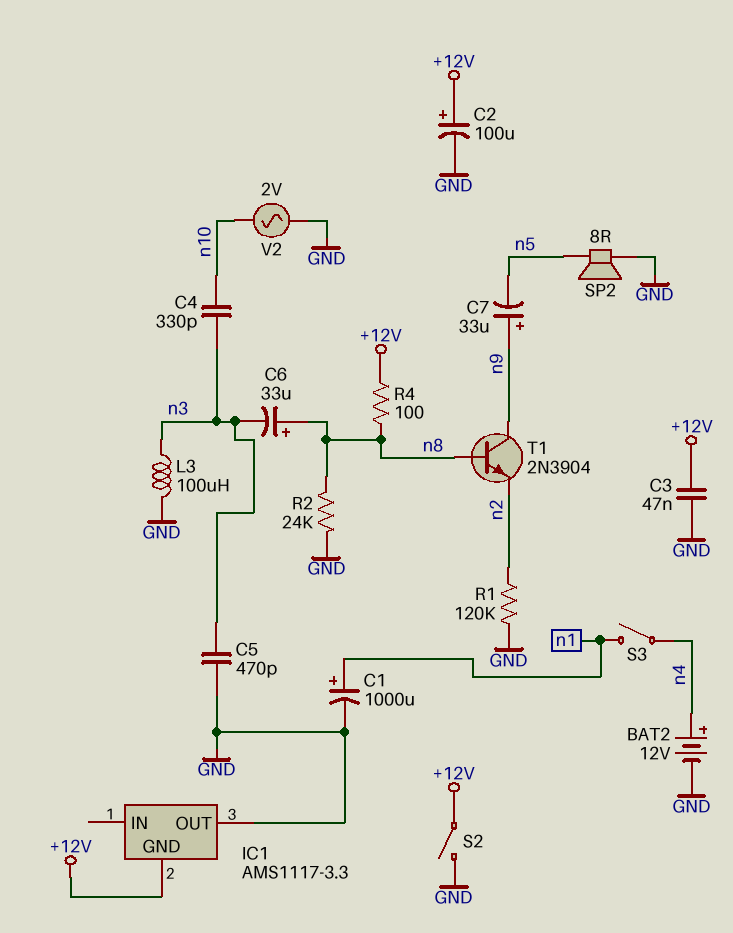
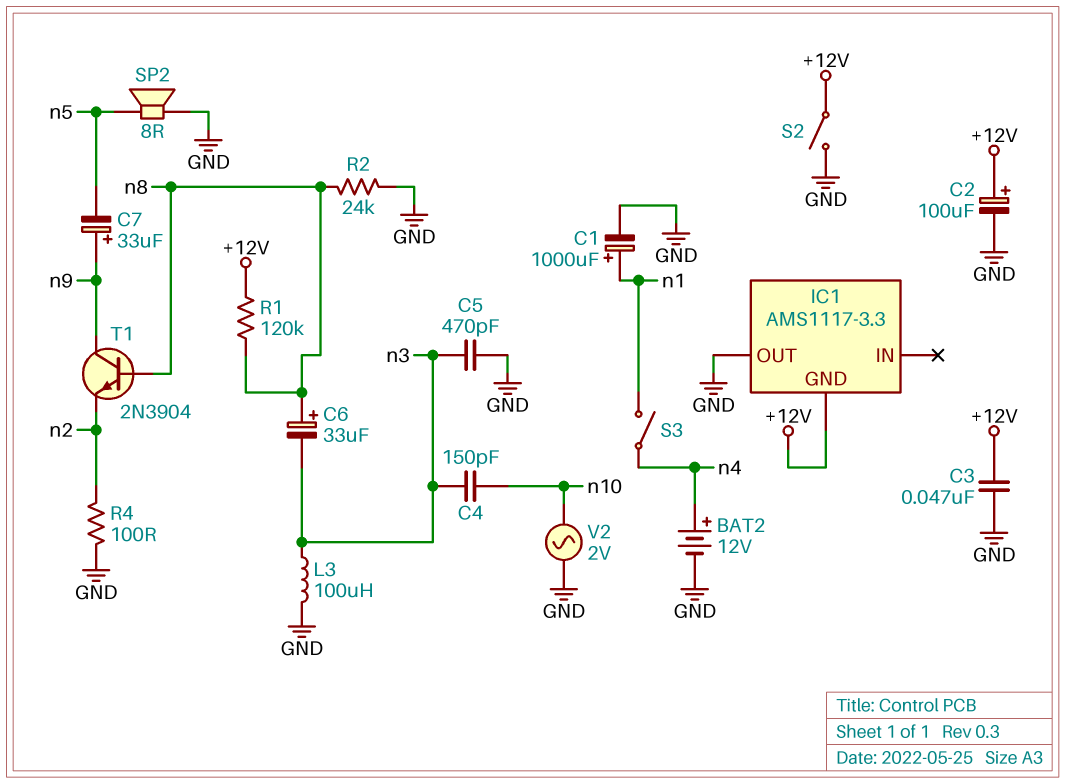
C4: 330pF (n3, n10) -> 150pF (n3, n10)
R1: 120k (GND, n2) -> 120k (+12V, n8)
R4: 100 (+12V, n8) -> 100 (GND, n2)

